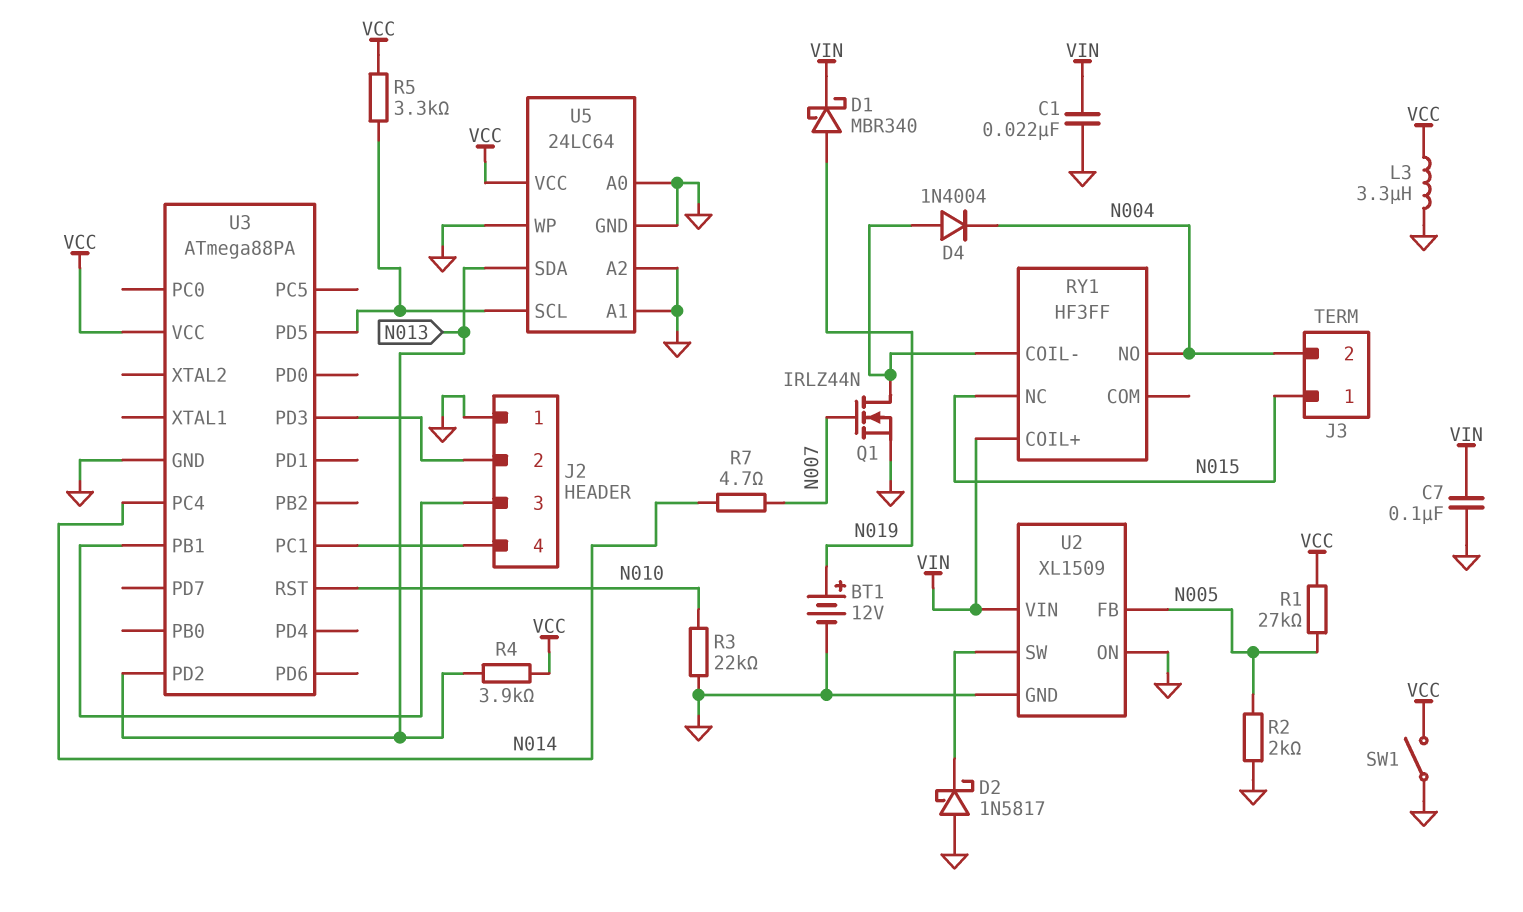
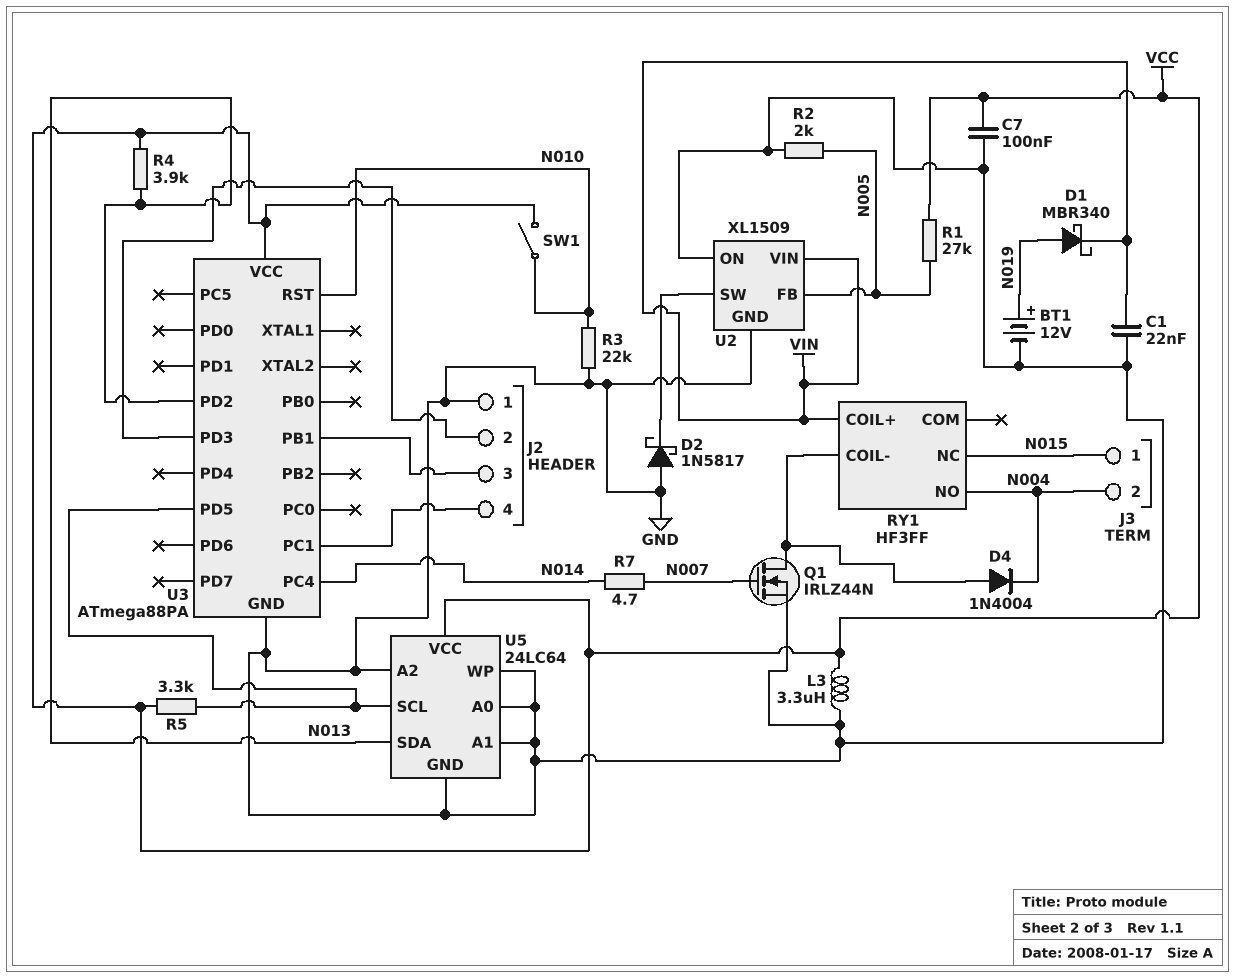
C7: 100nF (GND, VIN) -> 100nF (GND, VCC)
SW1: switch (GND, VCC) -> switch (N010, VCC)

